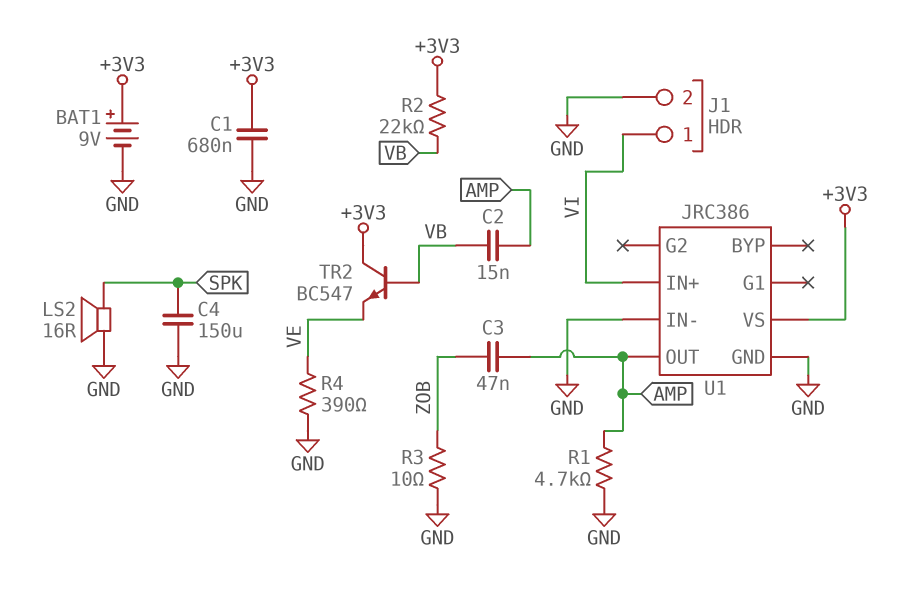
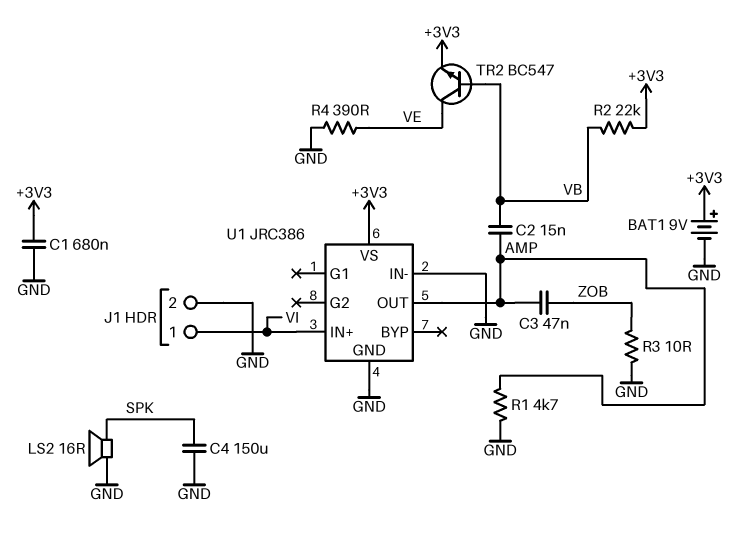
TR2: NPN BC547 (B VB, C +3V3, E VE) -> NPN BC547 (B VB, C VE, E +3V3)

